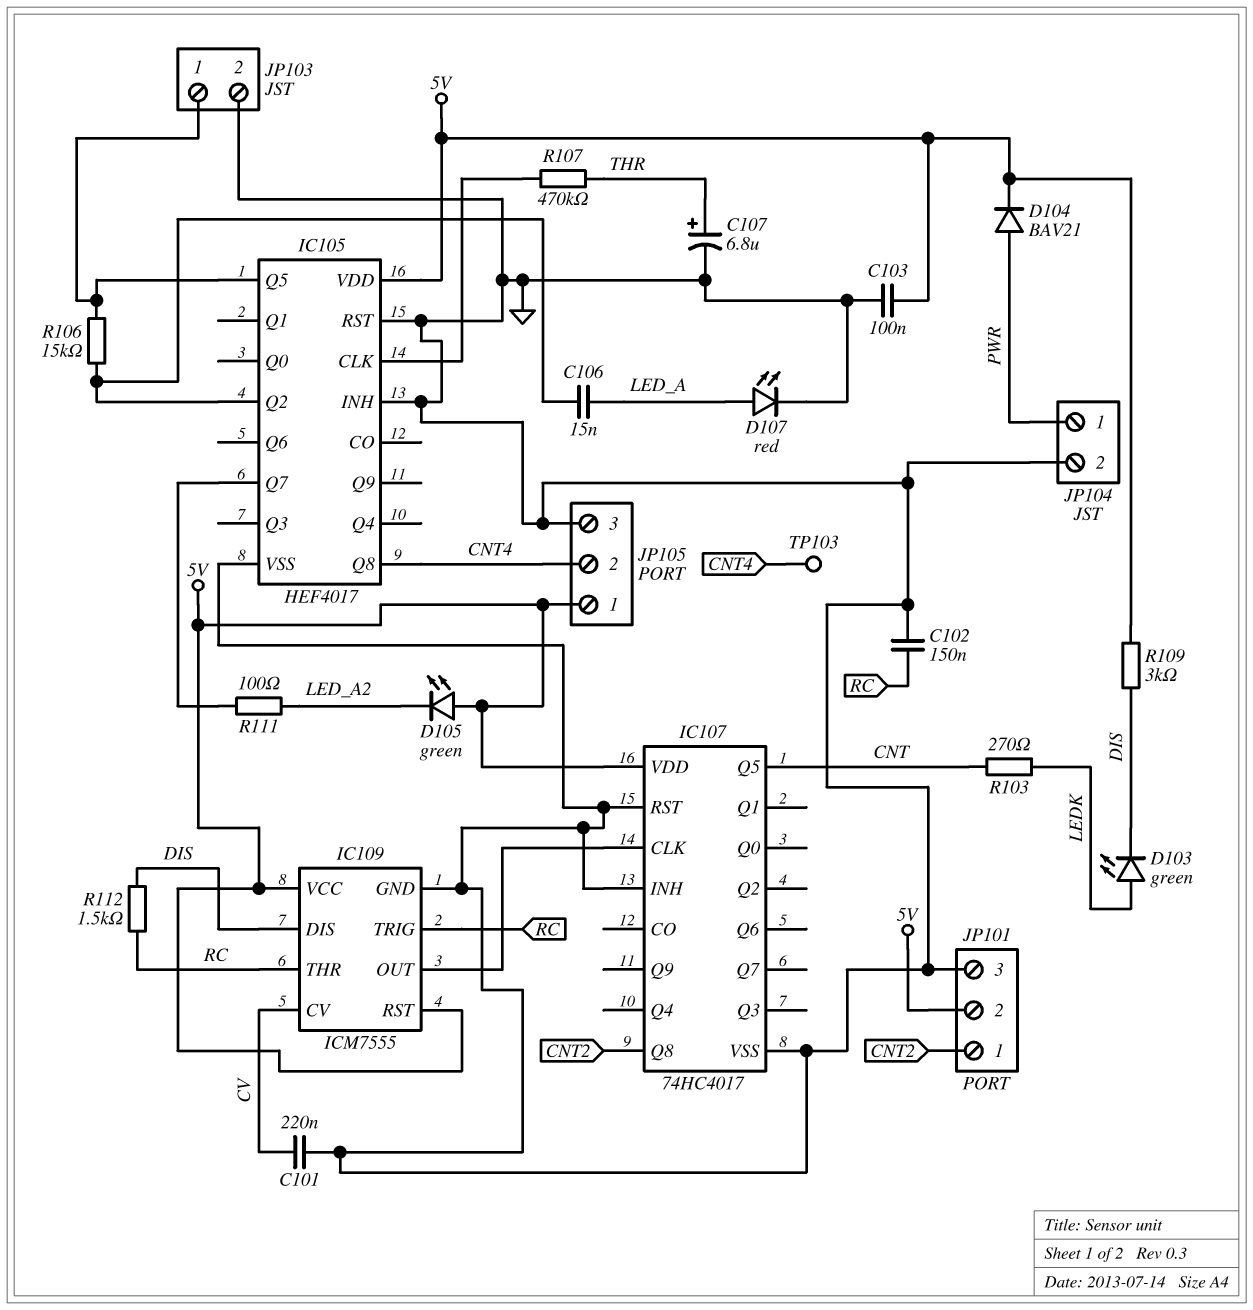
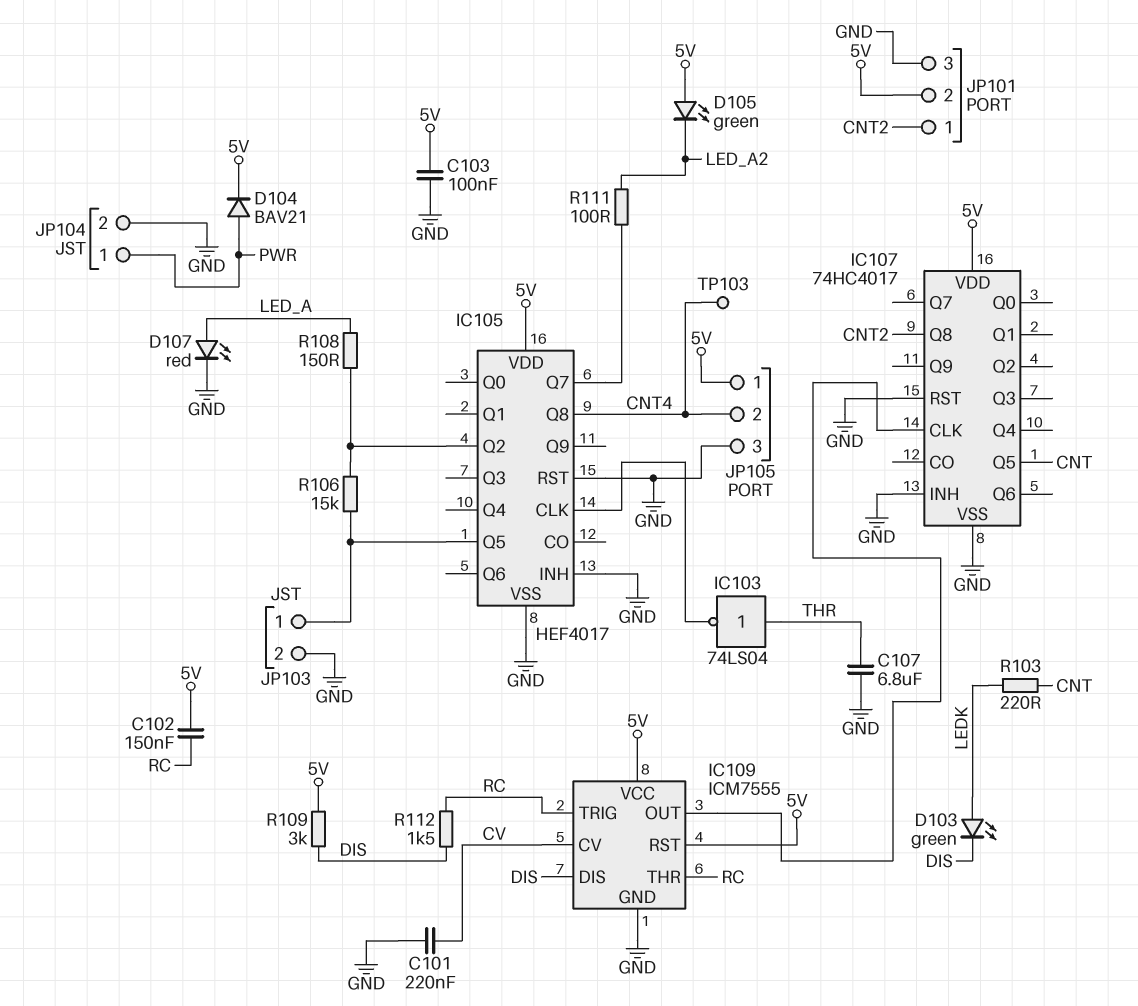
C102: 150nF (GND, RC) -> 150nF (5V, RC)
C106: 15nF (IC105/Q2, LED_A) -> none
C107: 6.8uF (plus THR, minus GND) -> 6.8uF (GND, THR)
IC103: none -> NOT 74LS04 (in THR, out IC105/CLK)
R103: 270 (CNT, LEDK) -> 220 (CNT, LEDK)
R107: 470k (IC105/CLK, THR) -> none
R108: none -> 150 (IC105/Q2, LED_A)

